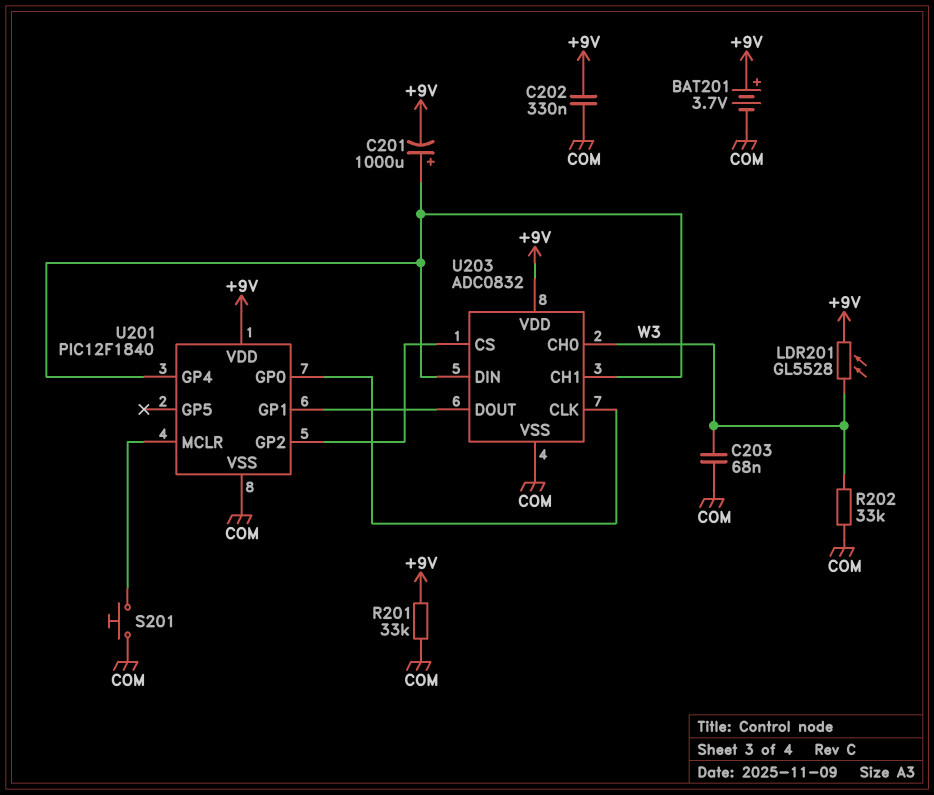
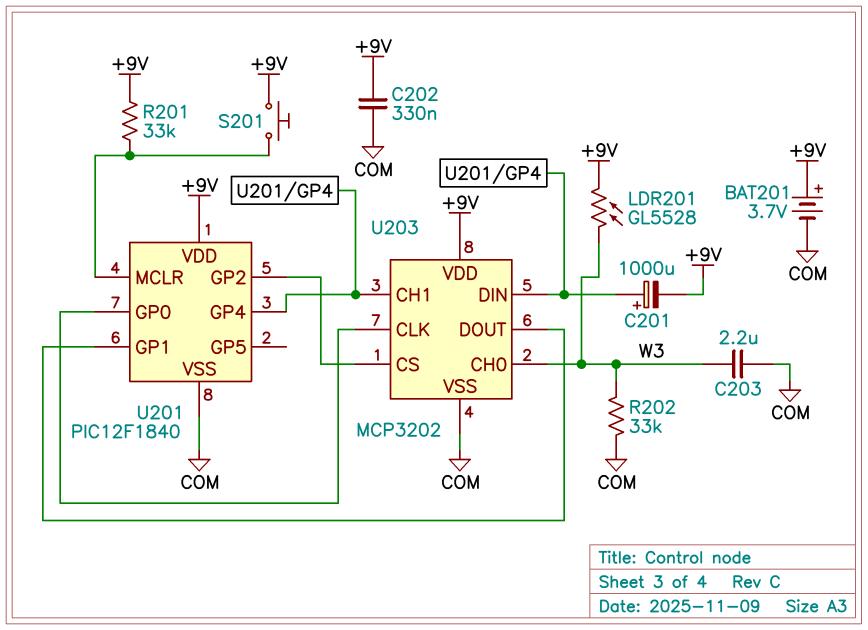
C203: 68nF (COM, W3) -> 2.2uF (COM, W3)
R201: 33k (+9V, COM) -> 33k (+9V, U201/MCLR)
S201: button (COM, U201/MCLR) -> button (+9V, U201/MCLR)
U203: ADC0832 -> MCP3202

